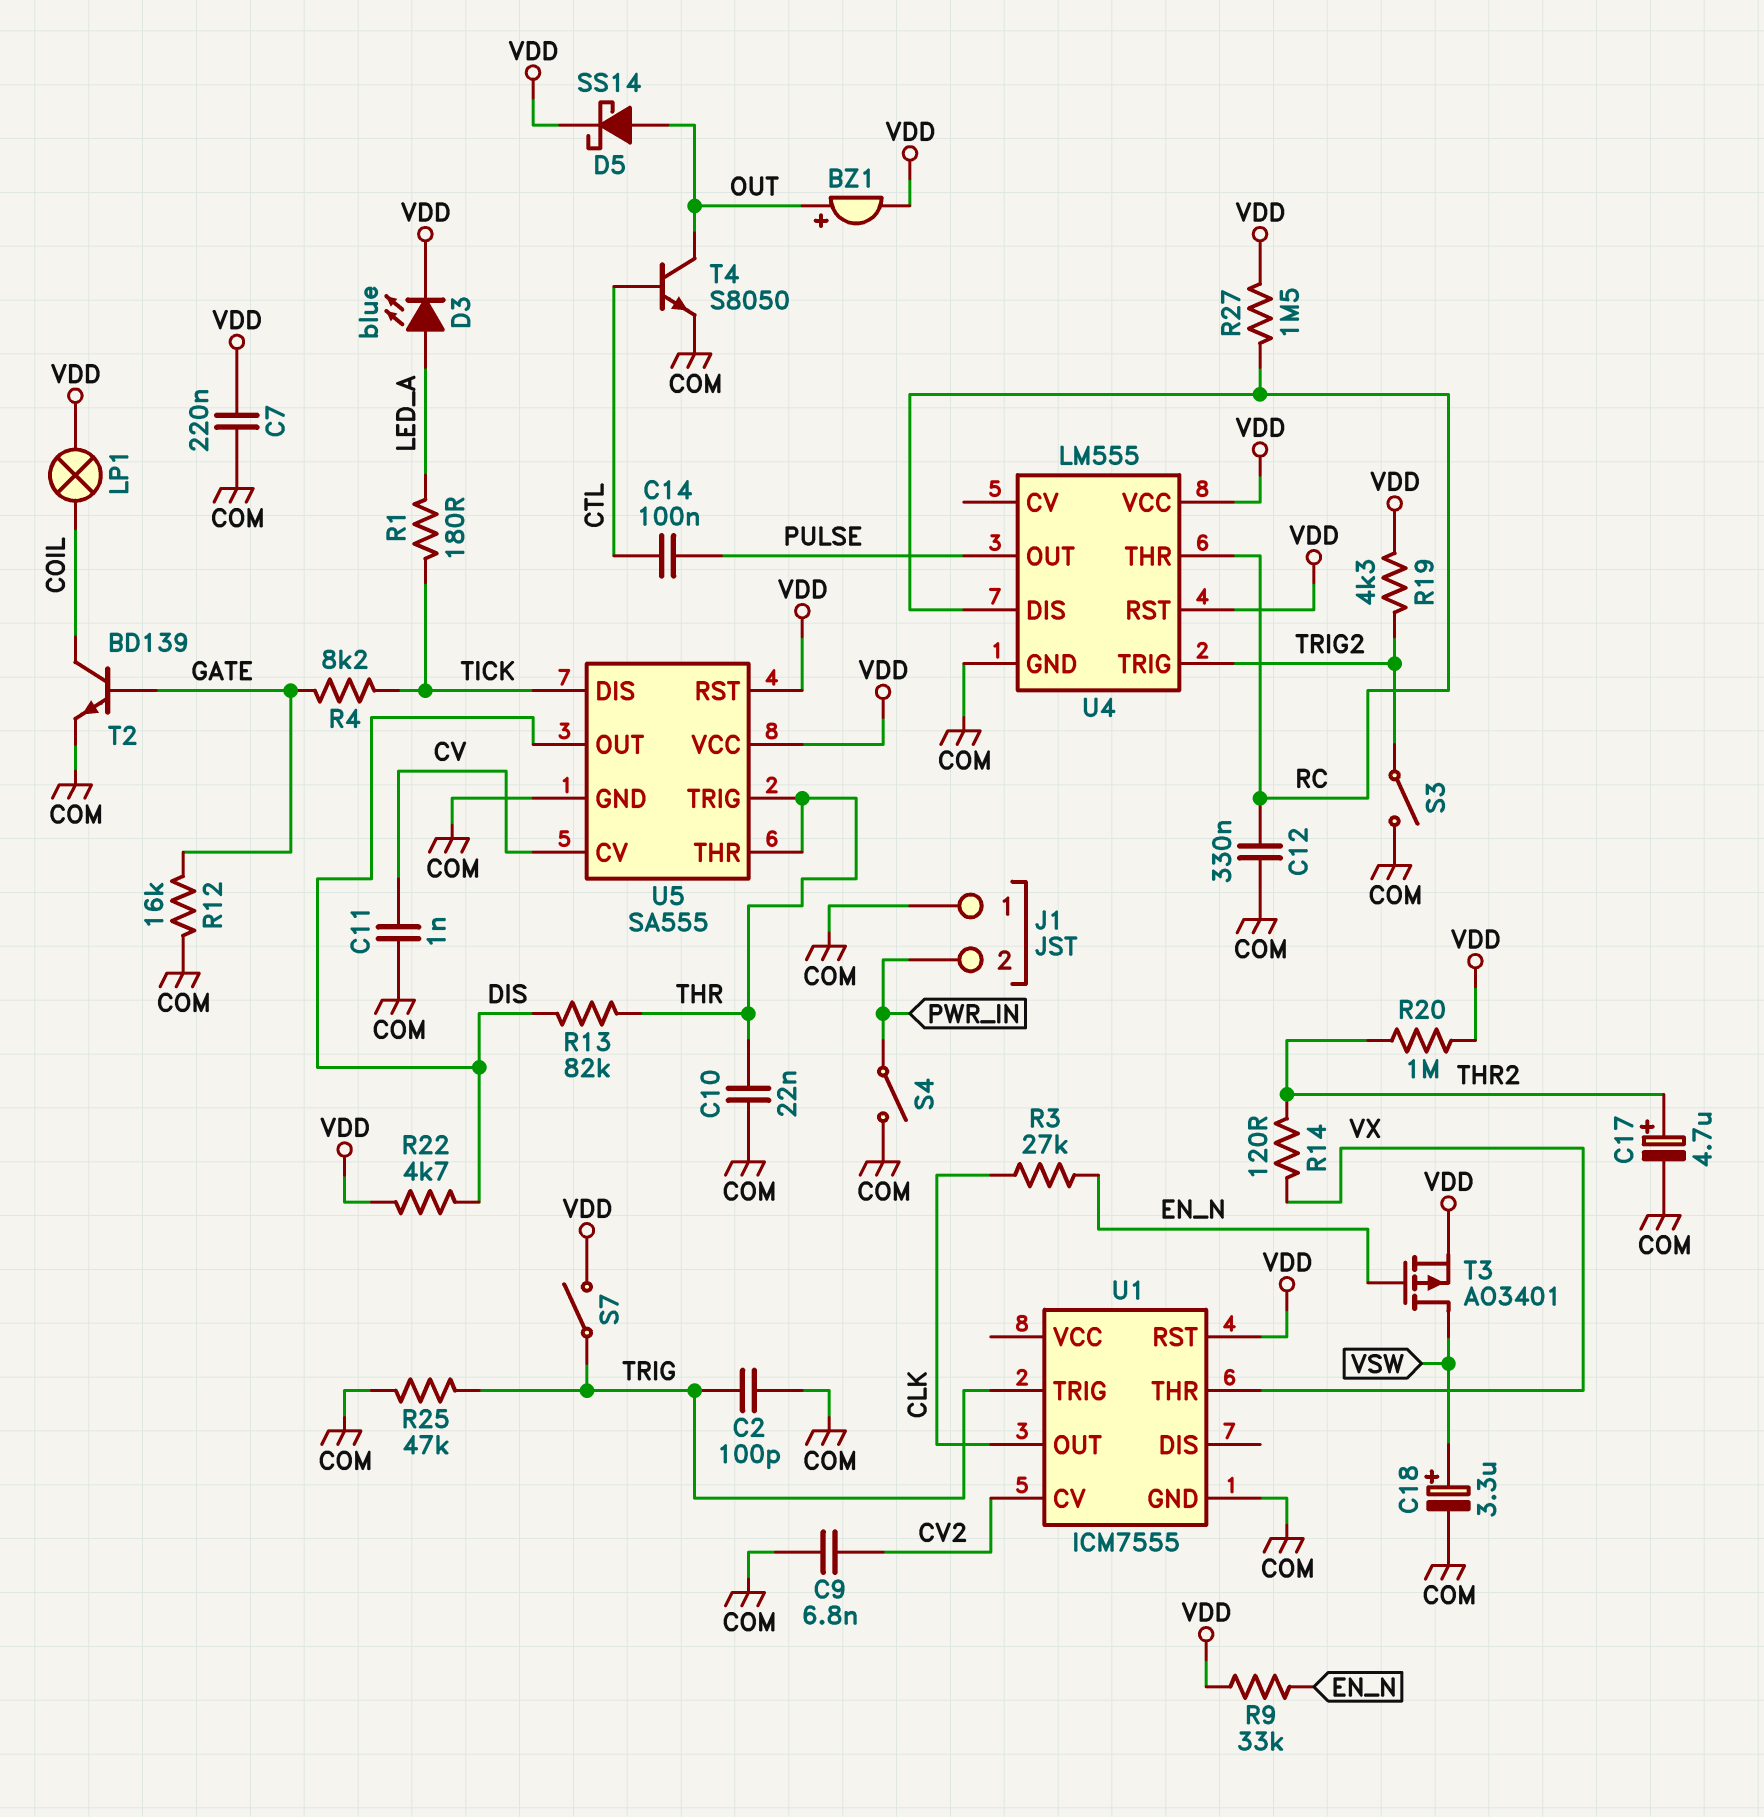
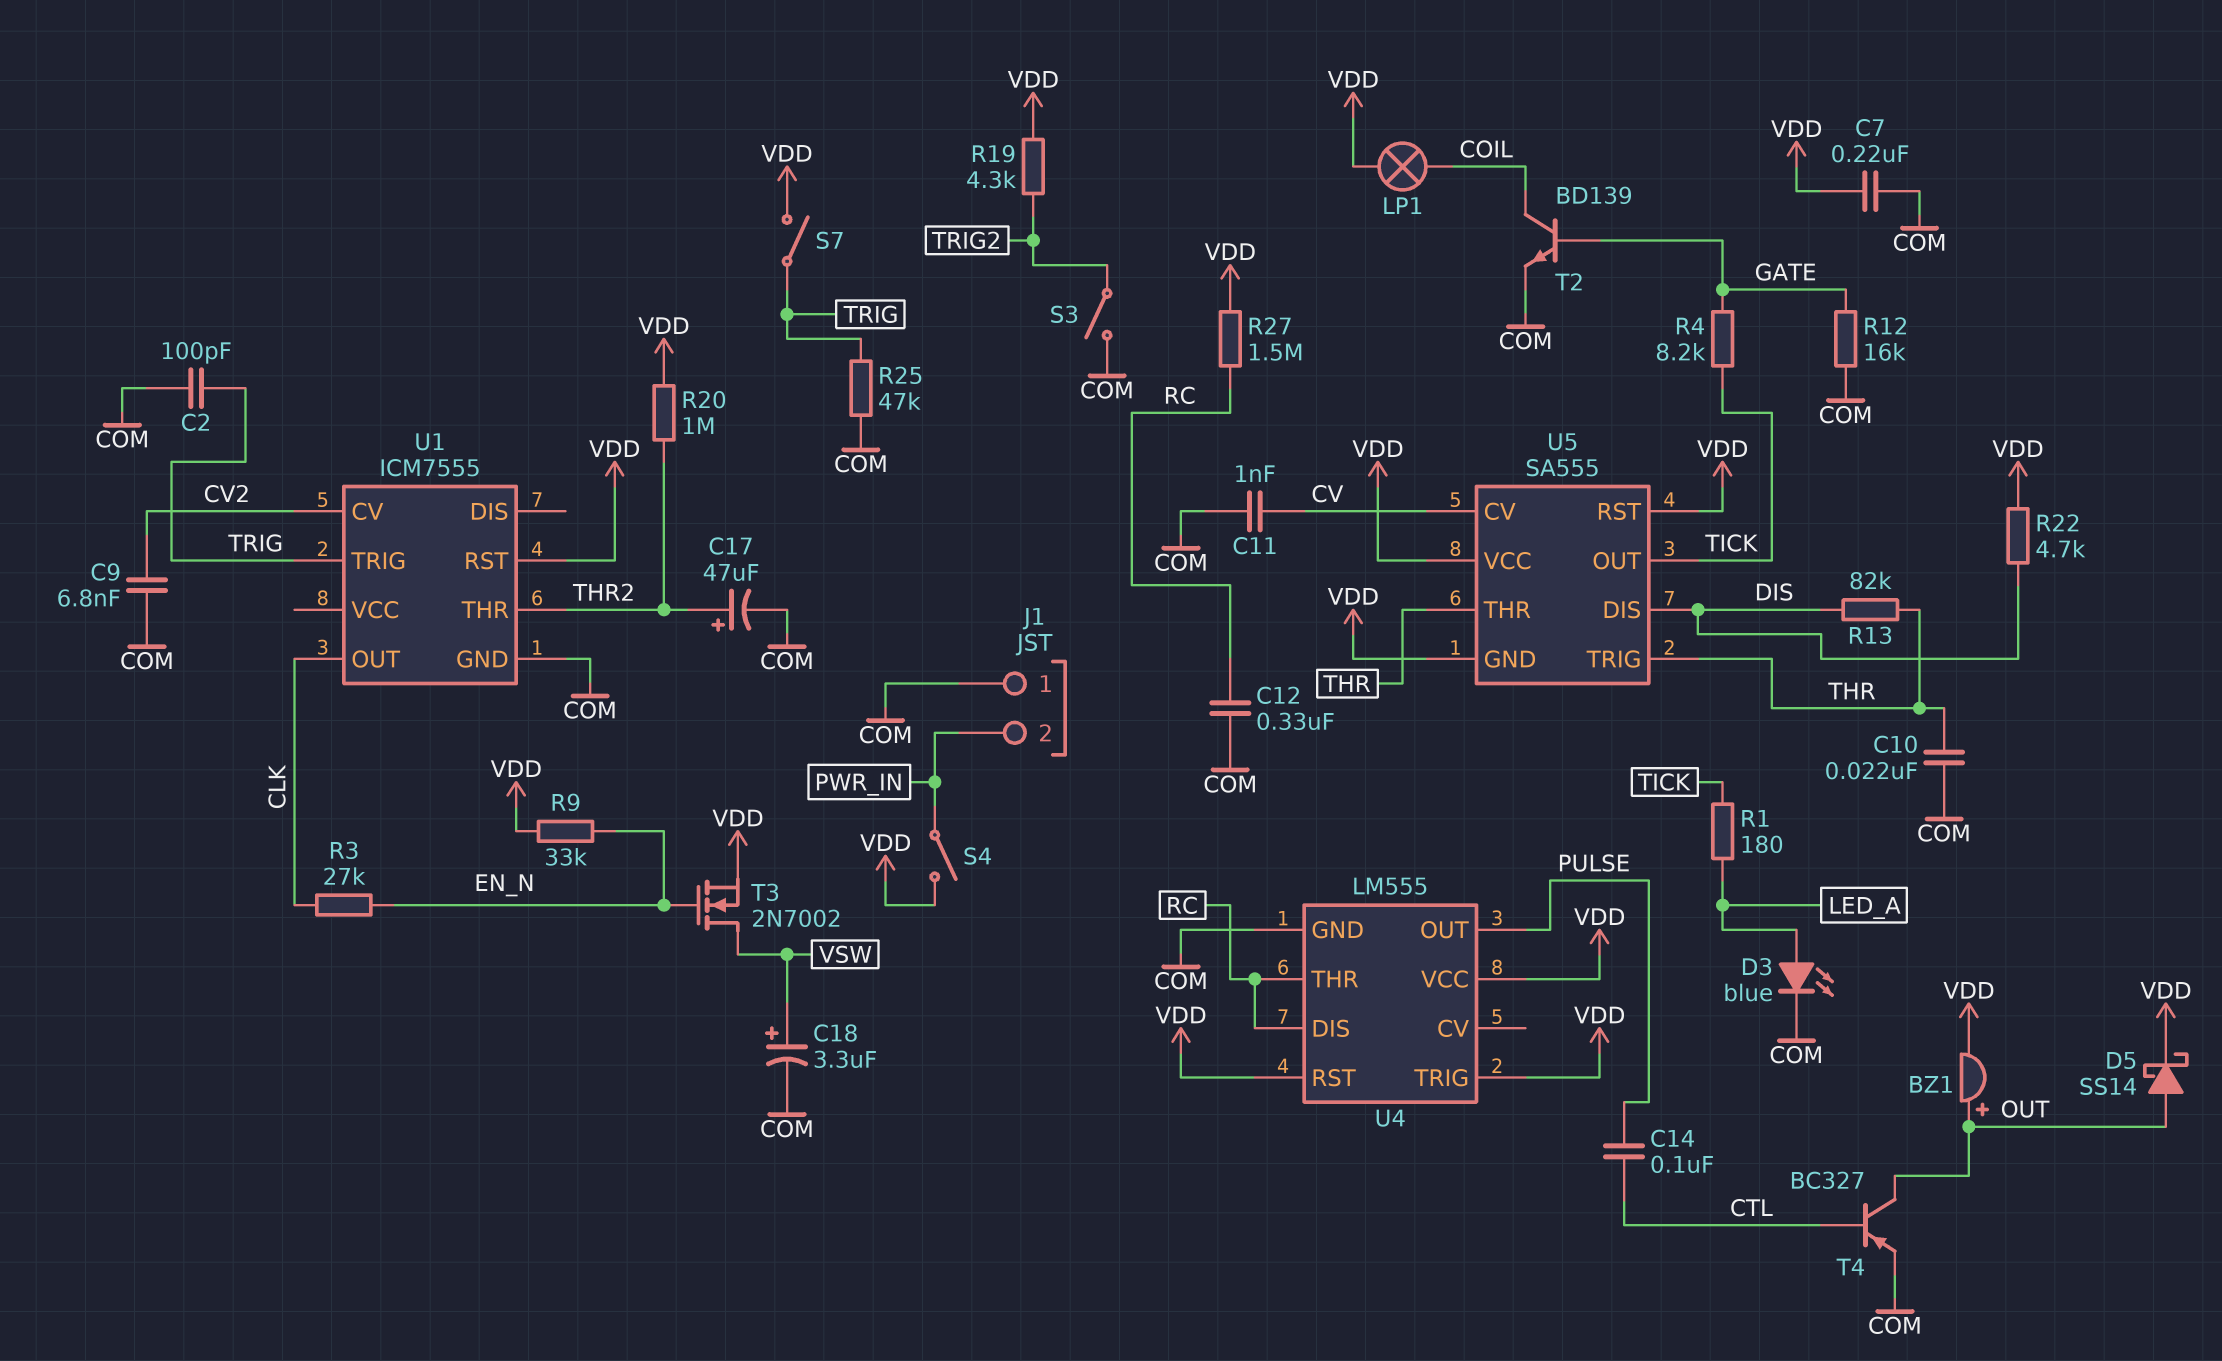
C17: 4.7uF (plus THR2, minus COM) -> 47uF (plus THR2, minus COM)
D3: LED blue (A LED_A, K VDD) -> LED blue (A LED_A, K COM)
R14: 120 (THR2, VX) -> none
S4: switch (COM, PWR_IN) -> switch (PWR_IN, VDD)
T3: PMOS AO3401 (G EN_N, D VSW, S VDD) -> NMOS 2N7002 (G EN_N, D VSW, S VDD)
T4: NPN S8050 (B CTL, C OUT, E COM) -> PNP BC327 (B CTL, C OUT, E COM)
U1 pin THR: VX -> THR2
U4 pin TRIG: TRIG2 -> VDD
U5 pin DIS: TICK -> DIS
U5 pin GND: COM -> VDD
U5 pin OUT: DIS -> TICK

